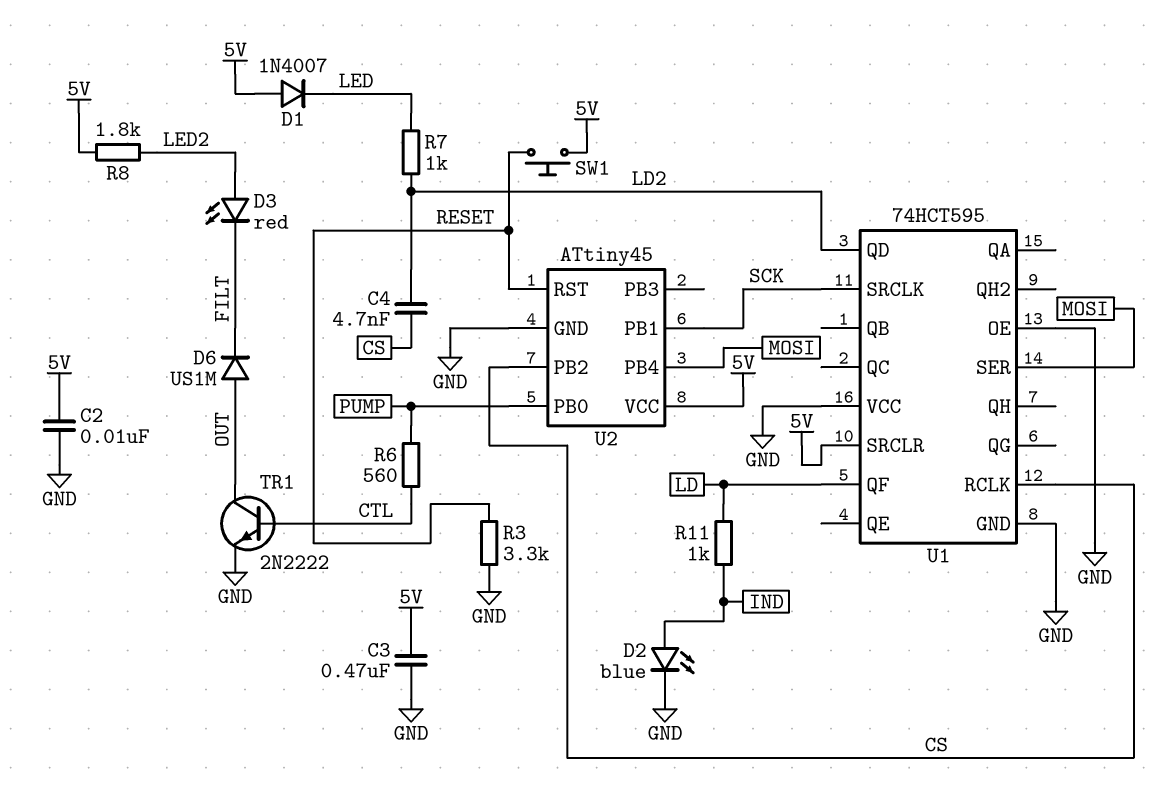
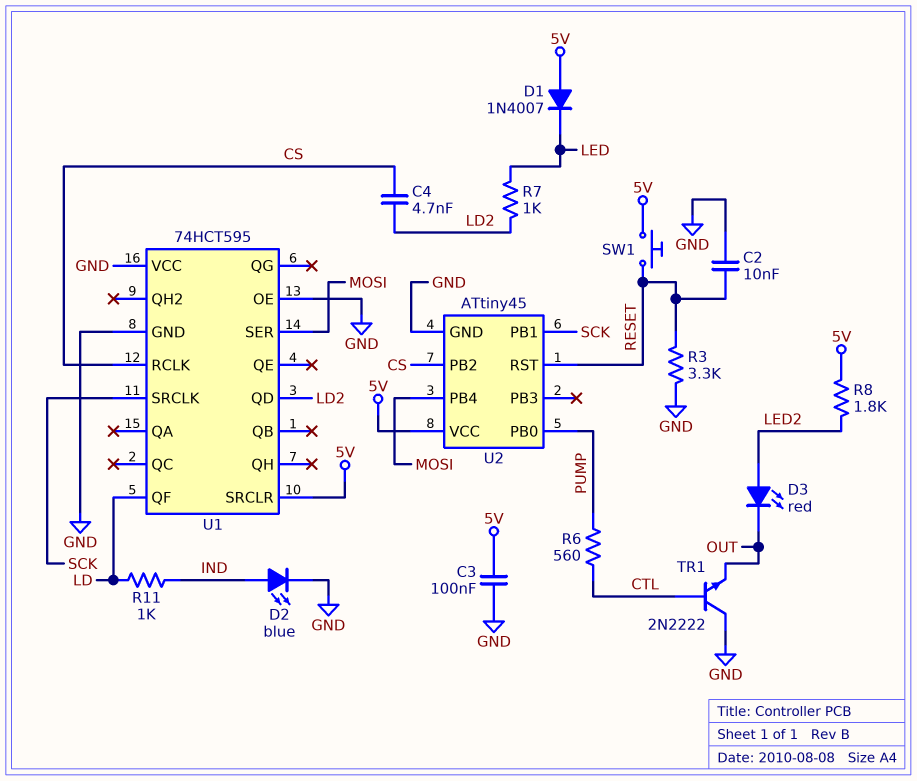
C2: 10nF (5V, GND) -> 10nF (GND, RESET)
C3: 470nF (5V, GND) -> 100nF (5V, GND)
D3: LED red (A LED2, K FILT) -> LED red (A LED2, K OUT)
D6: diode US1M (A OUT, K FILT) -> none
TR1: NPN 2N2222 (B CTL, C OUT, E GND) -> NPN 2N2222 (B CTL, C GND, E OUT)

